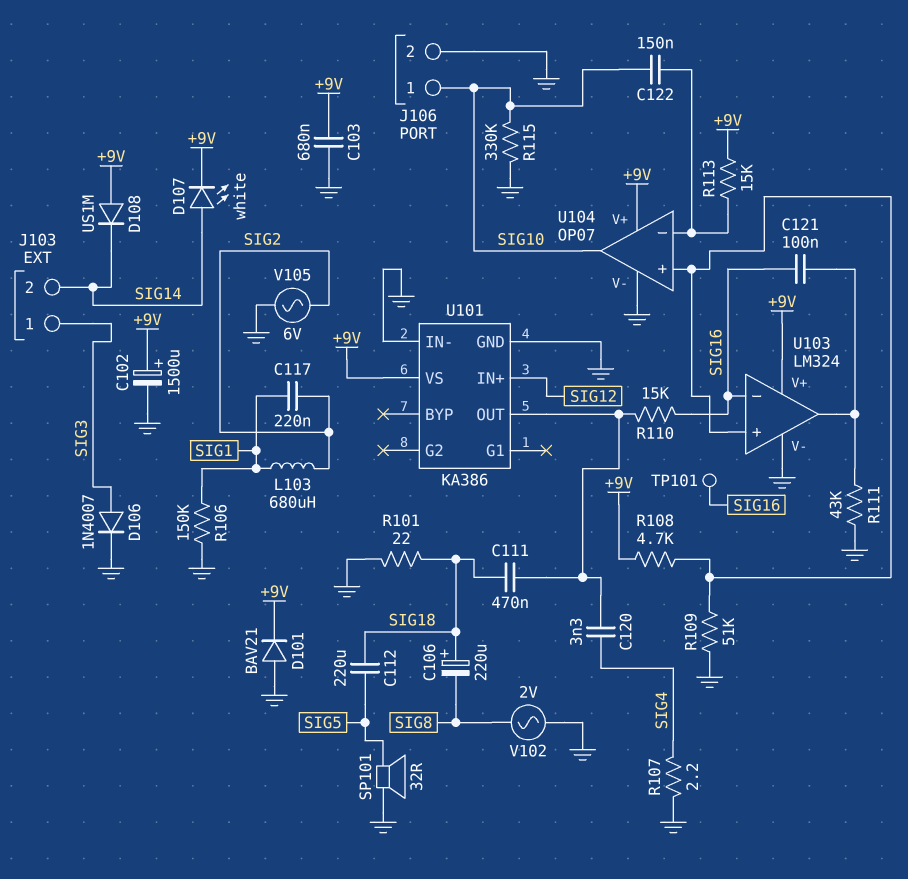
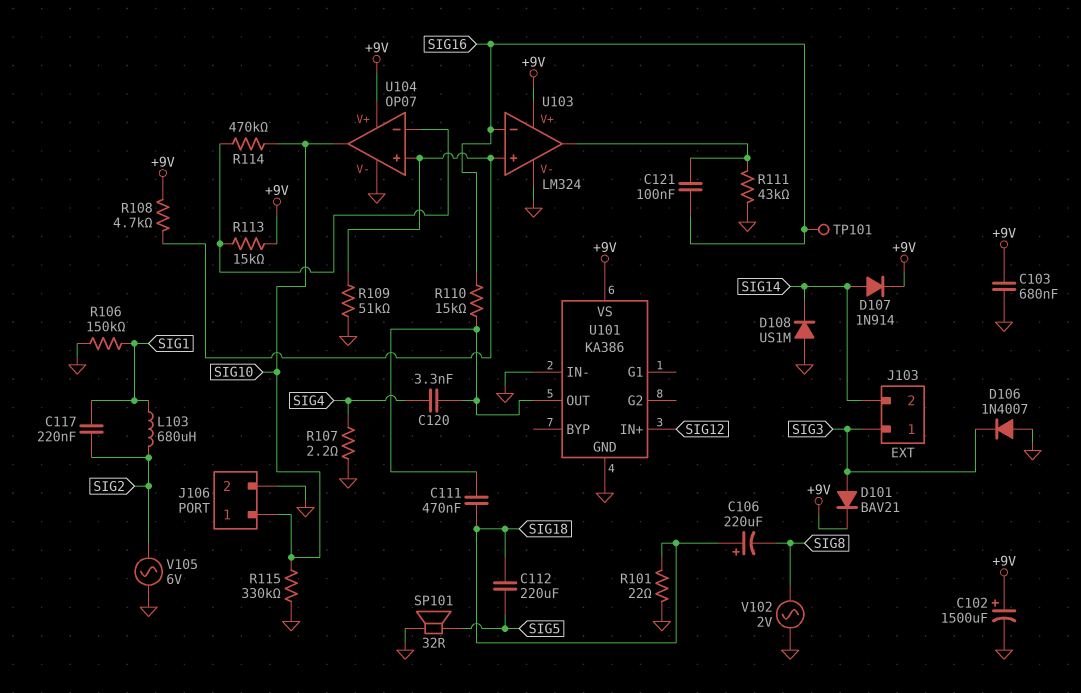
C122: 150nF (SIG10, U104/in-) -> none
D101: diode BAV21 (A GND, K +9V) -> diode BAV21 (A SIG3, K +9V)
D106: diode 1N4007 (A SIG3, K GND) -> diode 1N4007 (A GND, K SIG3)
D107: LED white (A SIG14, K +9V) -> diode 1N914 (A SIG14, K +9V)
D108: diode US1M (A +9V, K SIG14) -> diode US1M (A GND, K SIG14)
R114: none -> 470k (SIG10, U104/in-)

